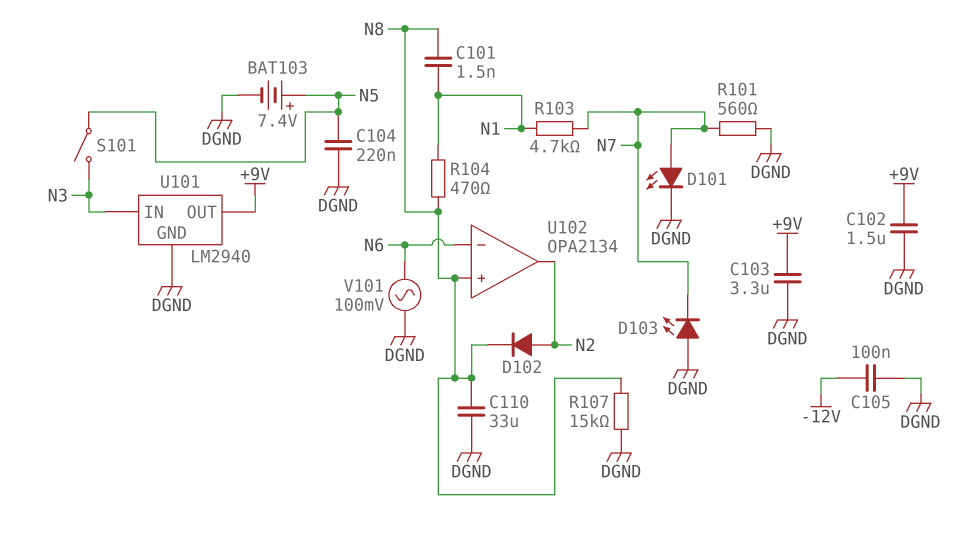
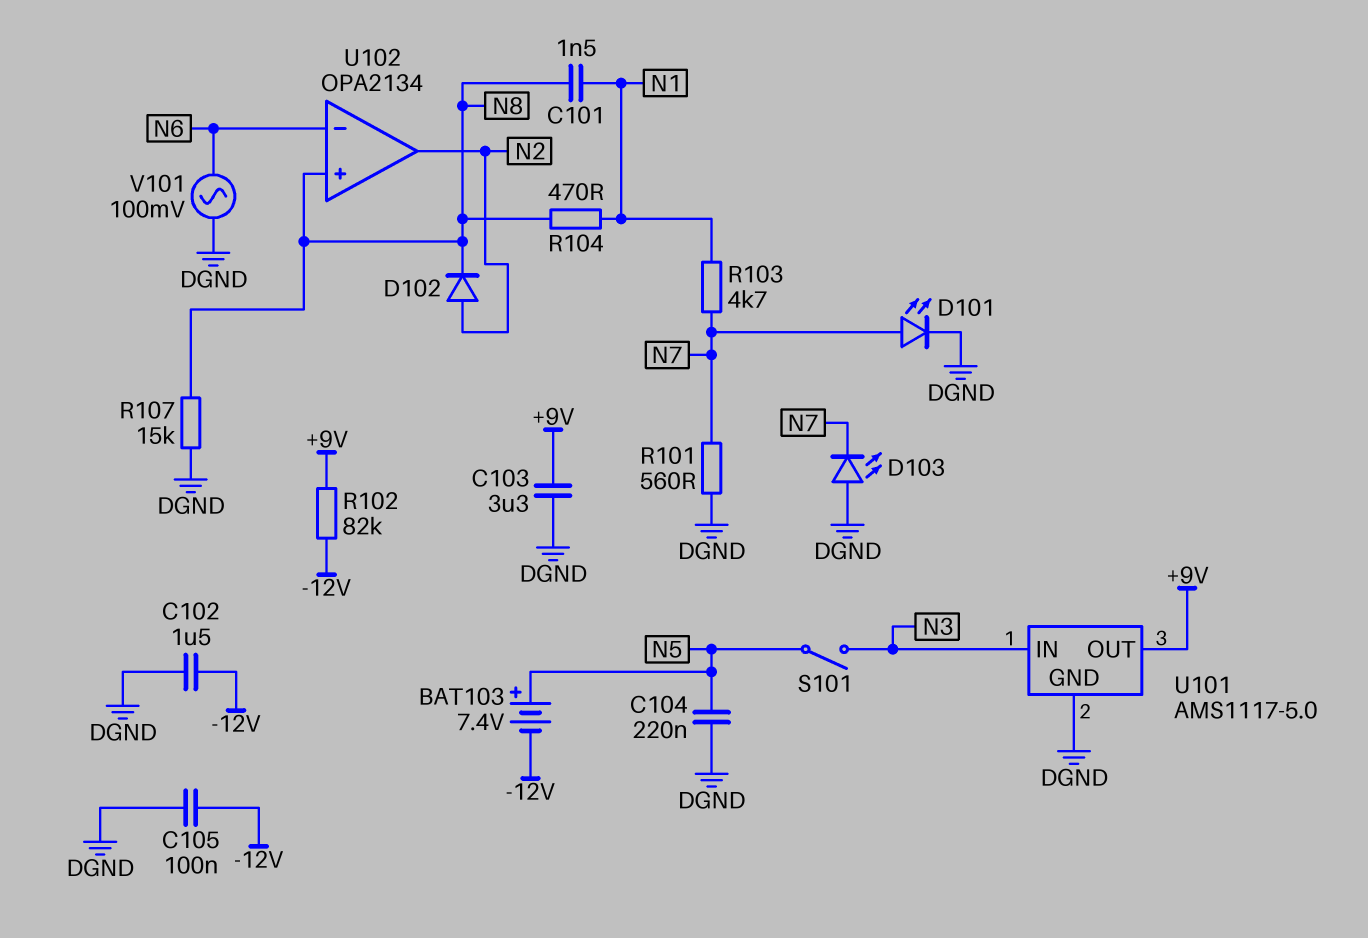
BAT103: 7.4V (plus N5, minus DGND) -> 7.4V (plus N5, minus -12V)
C102: 1.5uF (+9V, DGND) -> 1.5uF (-12V, DGND)
C110: 33uF (DGND, N8) -> none
R102: none -> 82k (+9V, -12V)
U101: LM2940 -> AMS1117-5.0

